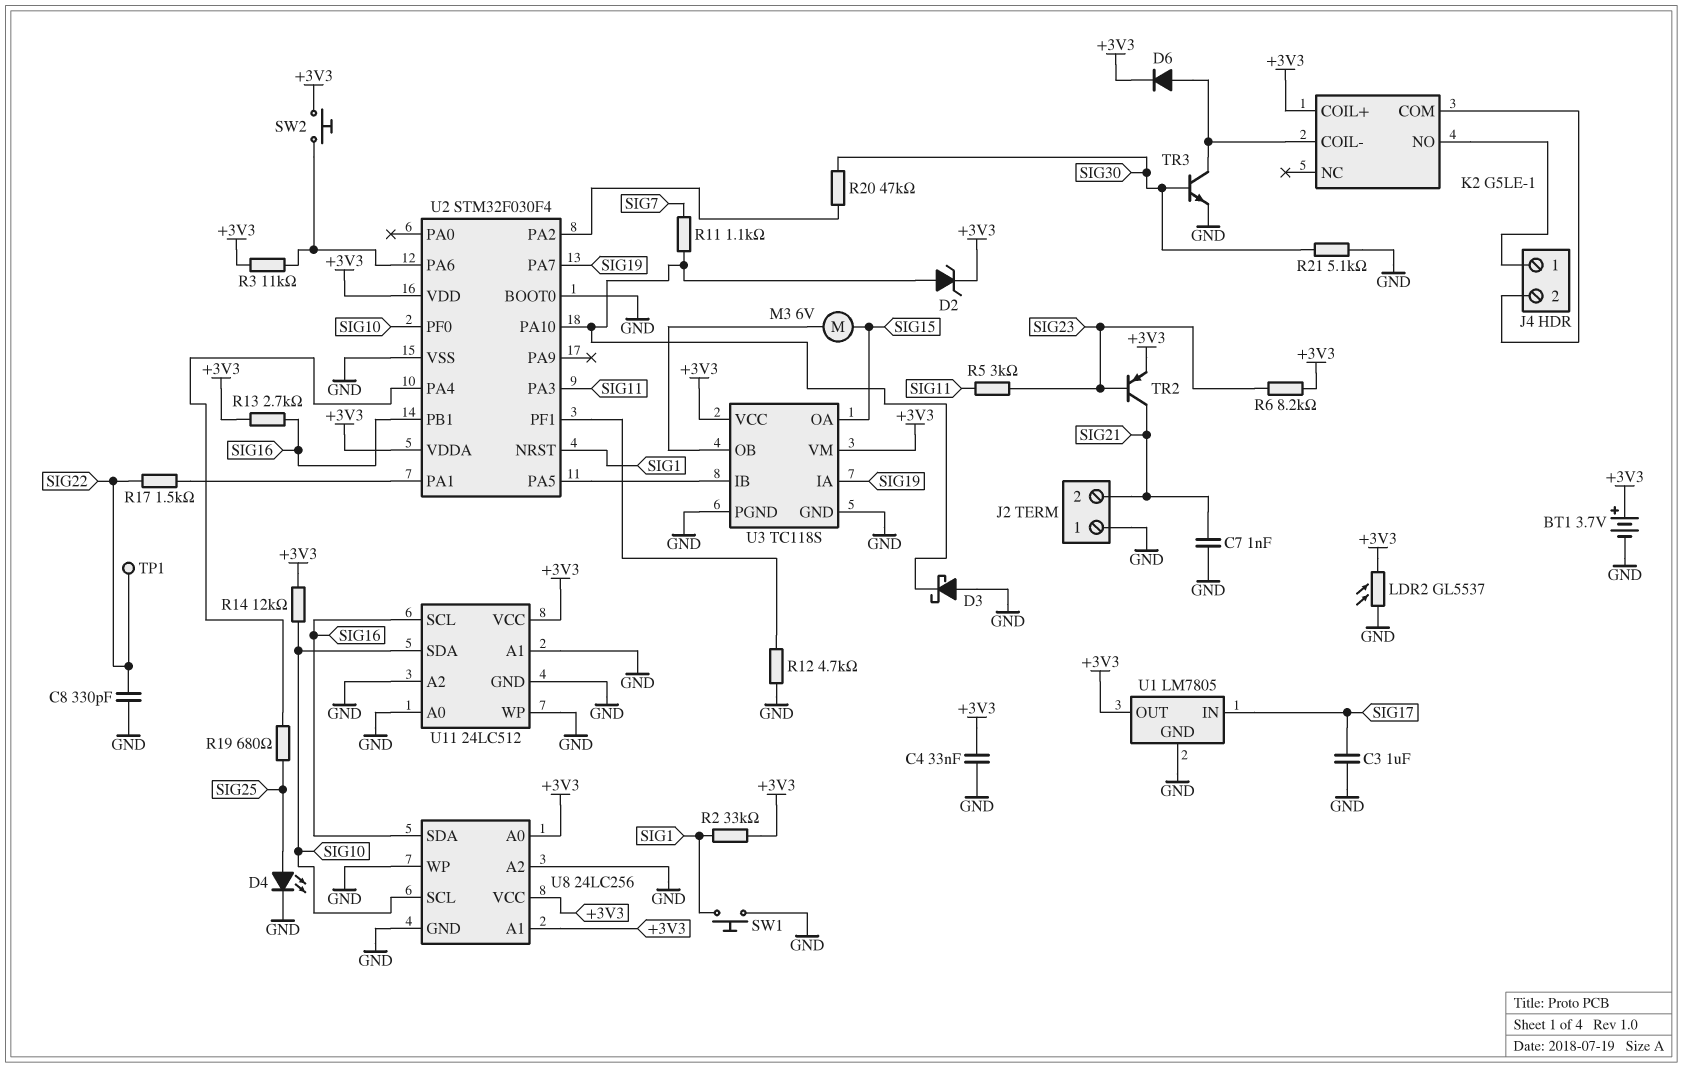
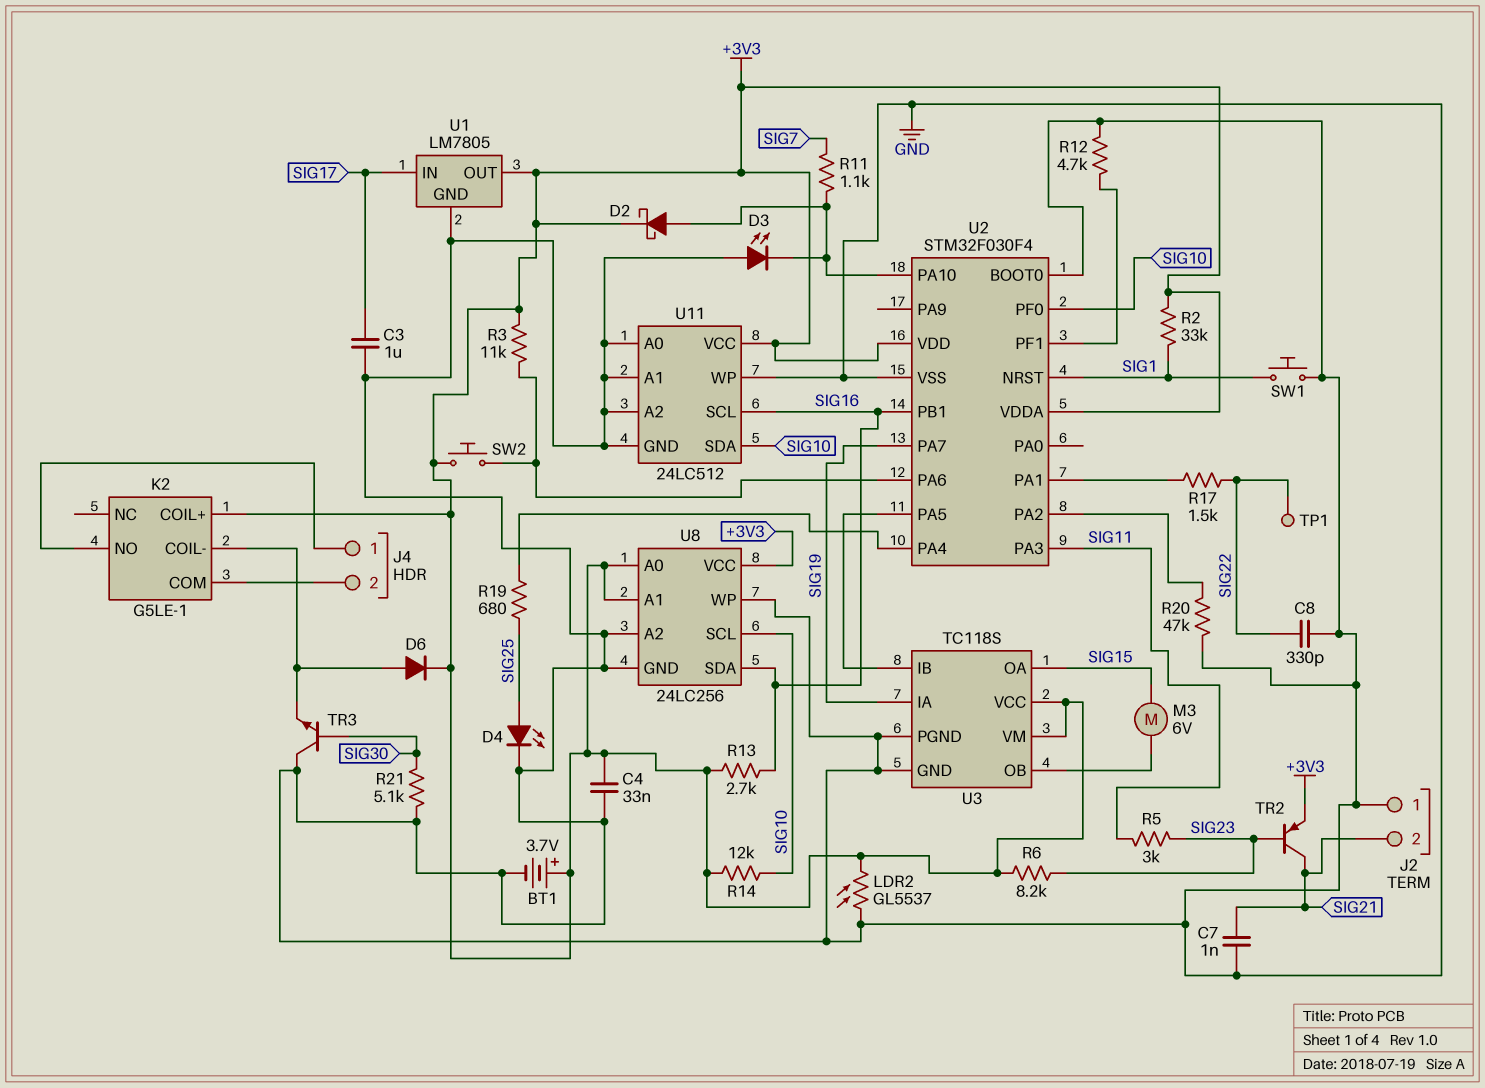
D2: zener (A U2/PA10, K +3V3) -> schottky (A U2/PA10, K +3V3)
D3: schottky (A GND, K U2/PA10) -> LED (A GND, K U2/PA10)
R20: 47k (SIG30, U2/PA2) -> 47k (GND, U2/PA2)
TR3: NPN (B SIG30, C K2/COIL-, E GND) -> NPN (B SIG30, C GND, E K2/COIL-)

